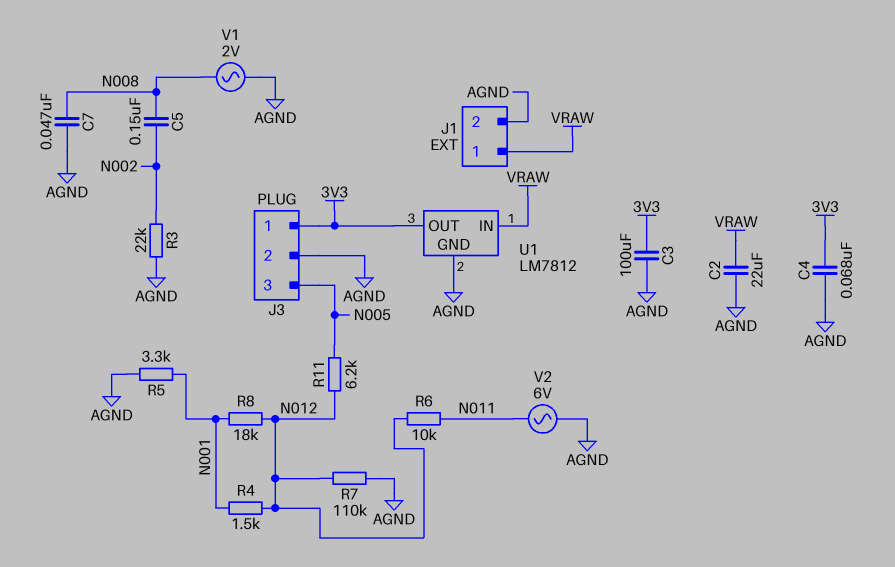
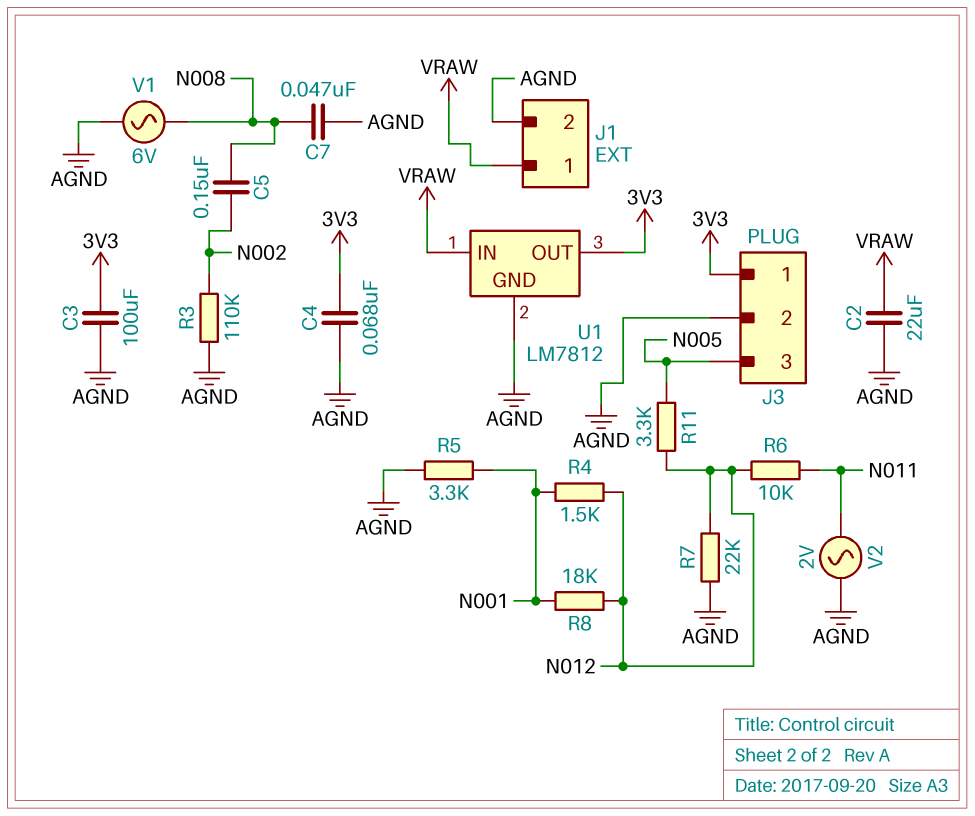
R3: 22k (AGND, N002) -> 110k (AGND, N002)
R7: 110k (AGND, N012) -> 22k (AGND, N012)
R11: 6.2k (N005, N012) -> 3.3k (N005, N012)
V1: AC 2V (AGND, N008) -> AC 6V (AGND, N008)
V2: AC 6V (AGND, N011) -> AC 2V (AGND, N011)

